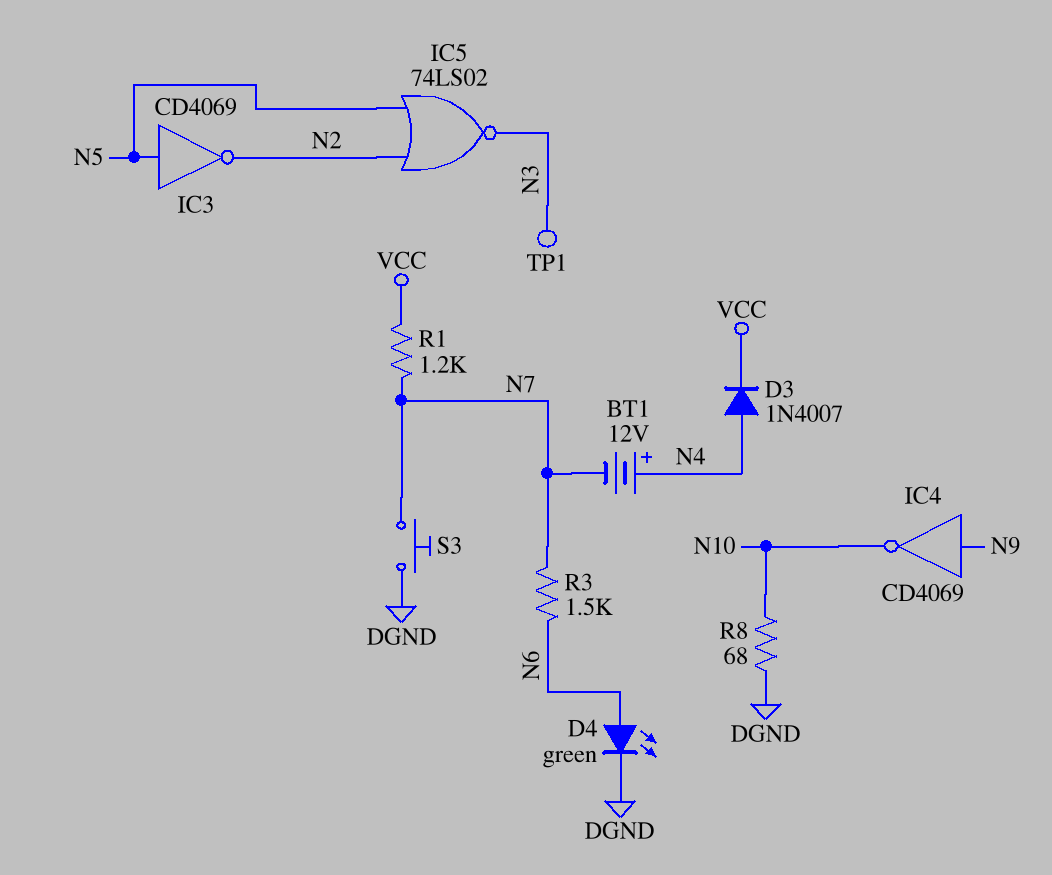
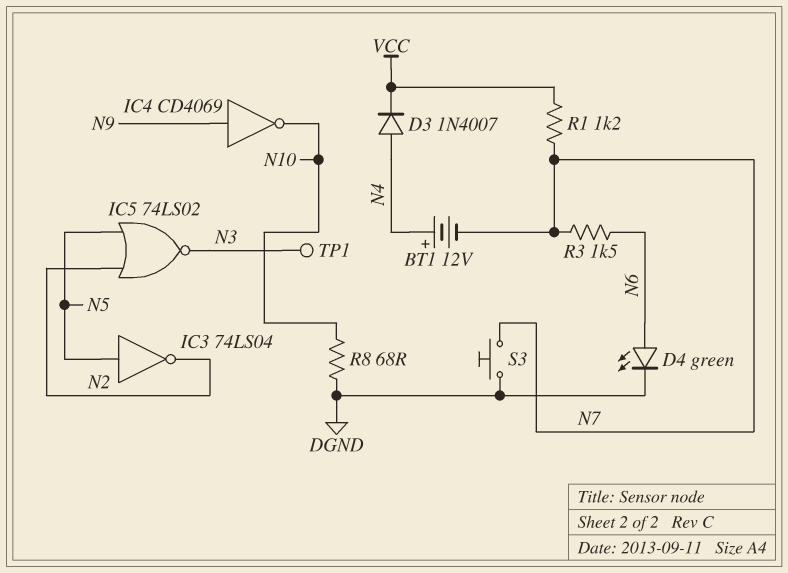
IC3: NOT CD4069 (in N5, out N2) -> NOT 74LS04 (in N5, out N2)

